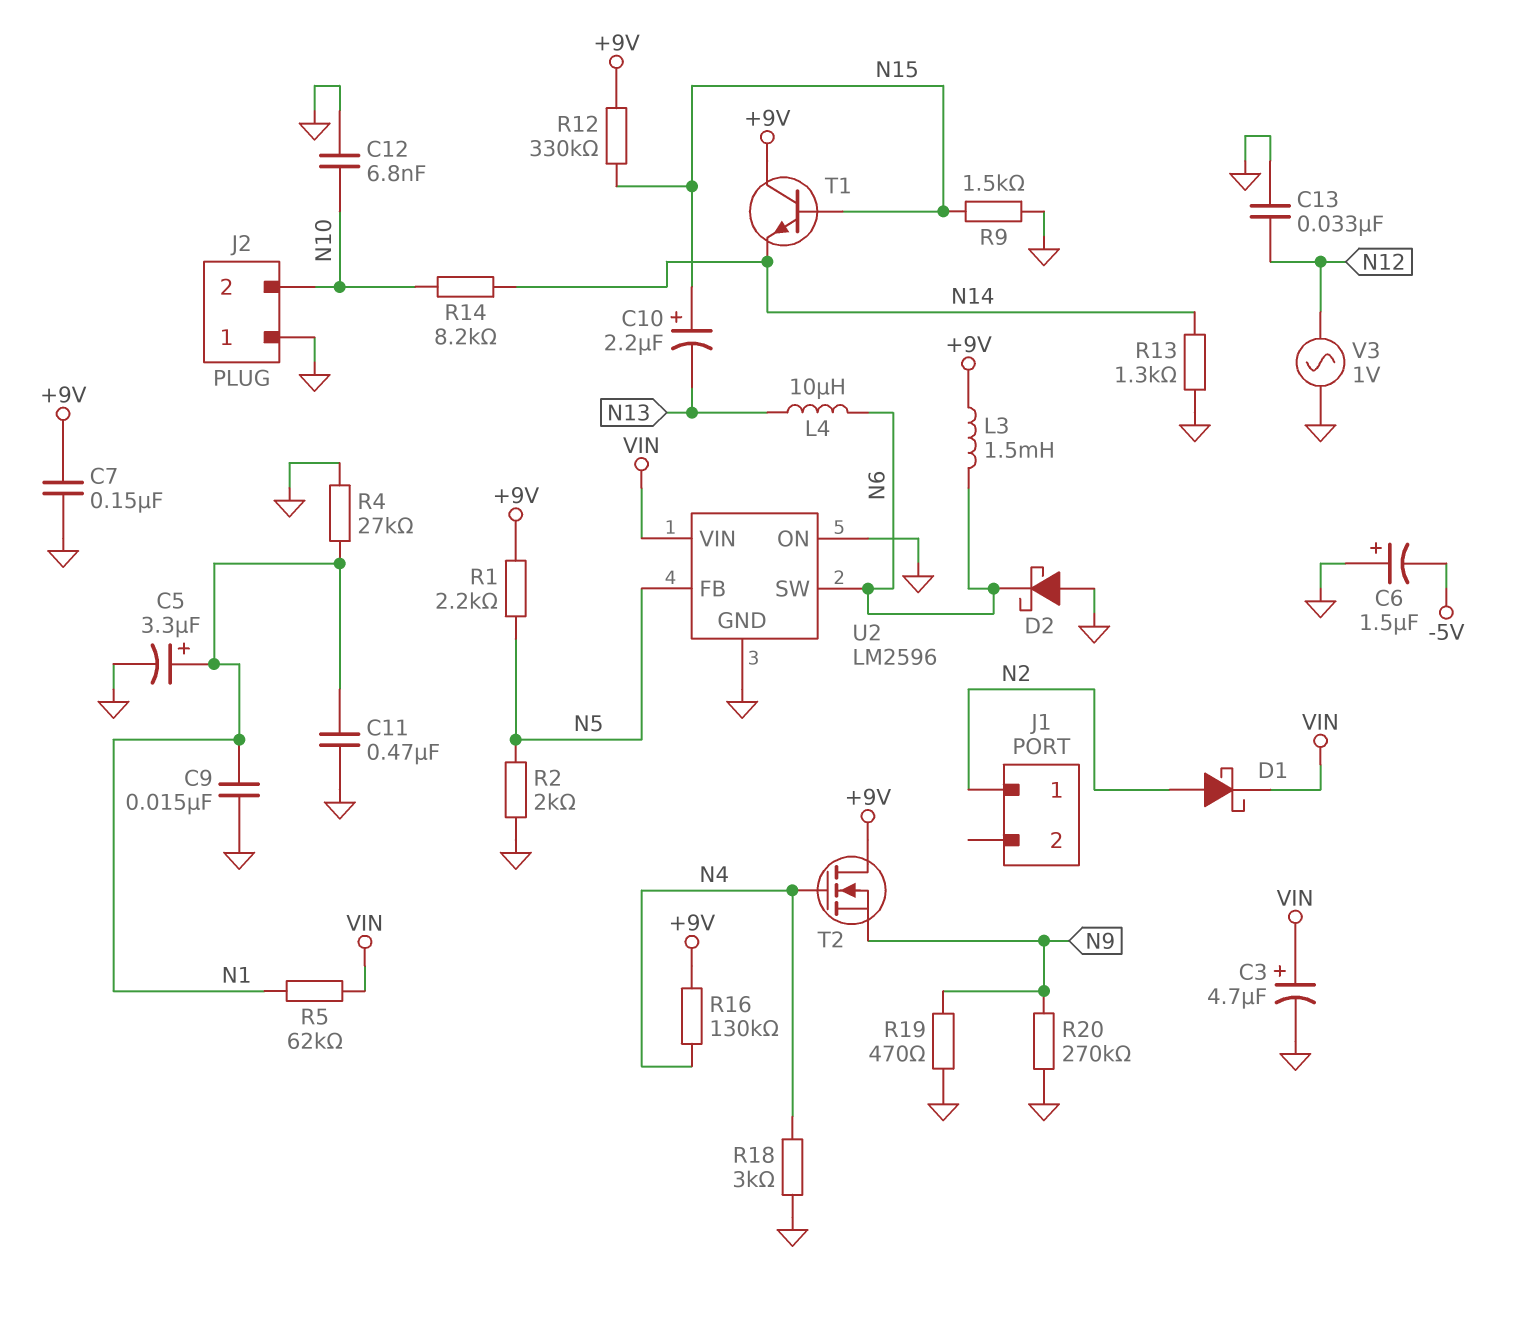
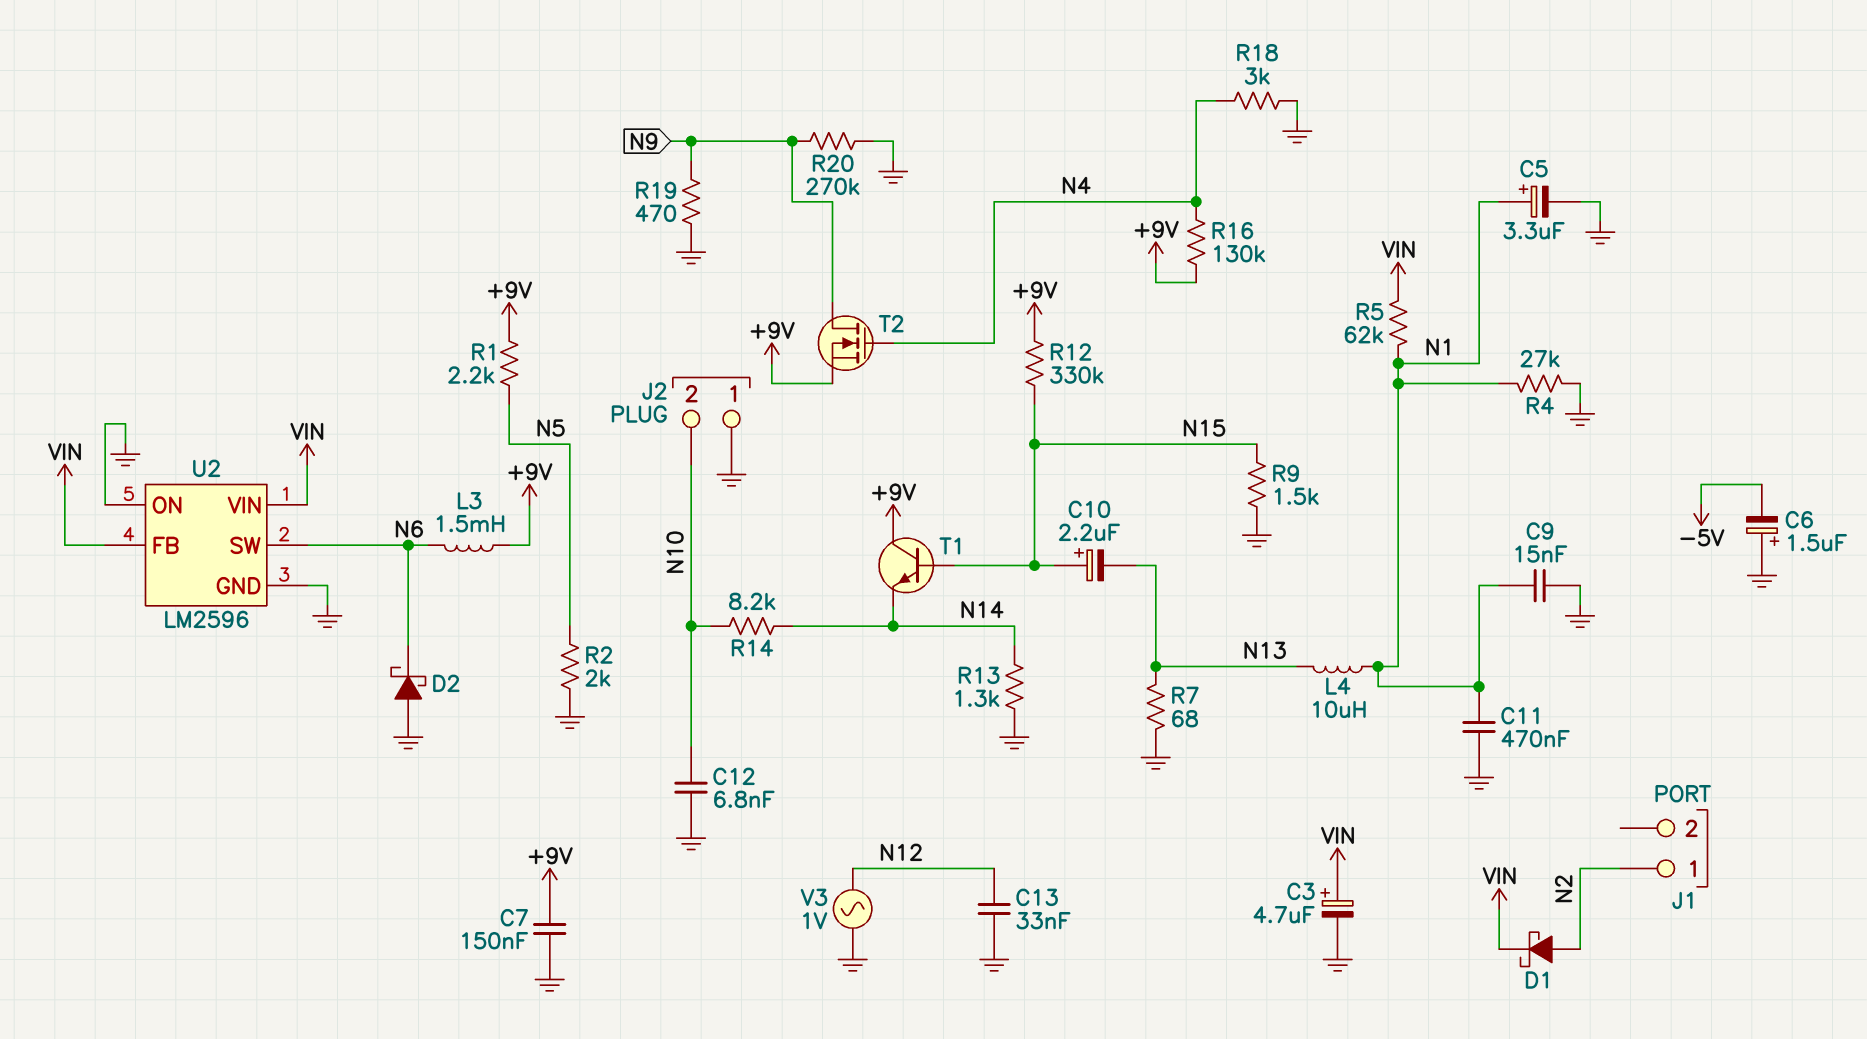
L4: 10uH (N6, N13) -> 10uH (N1, N13)
R7: none -> 68 (GND, N13)
T2: NMOS (G N4, D +9V, S N9) -> NMOS (G N4, D N9, S +9V)
U2 pin FB: N5 -> VIN

